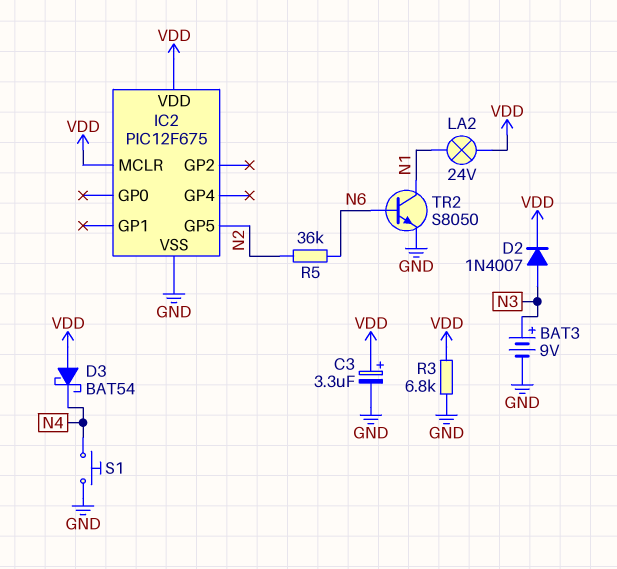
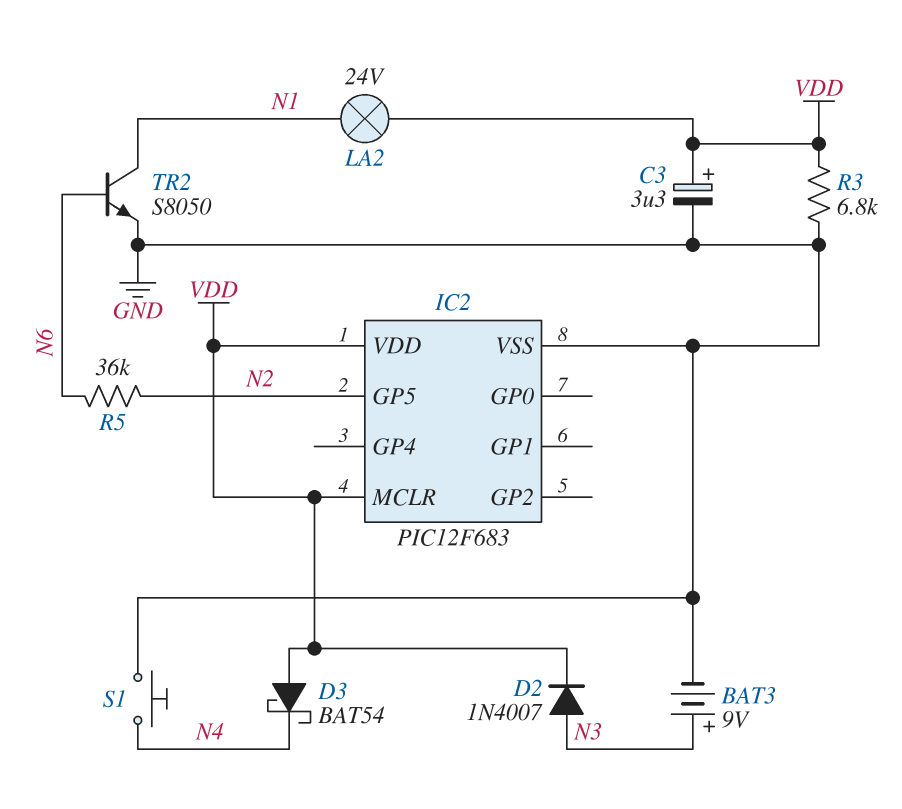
IC2: PIC12F675 -> PIC12F683

